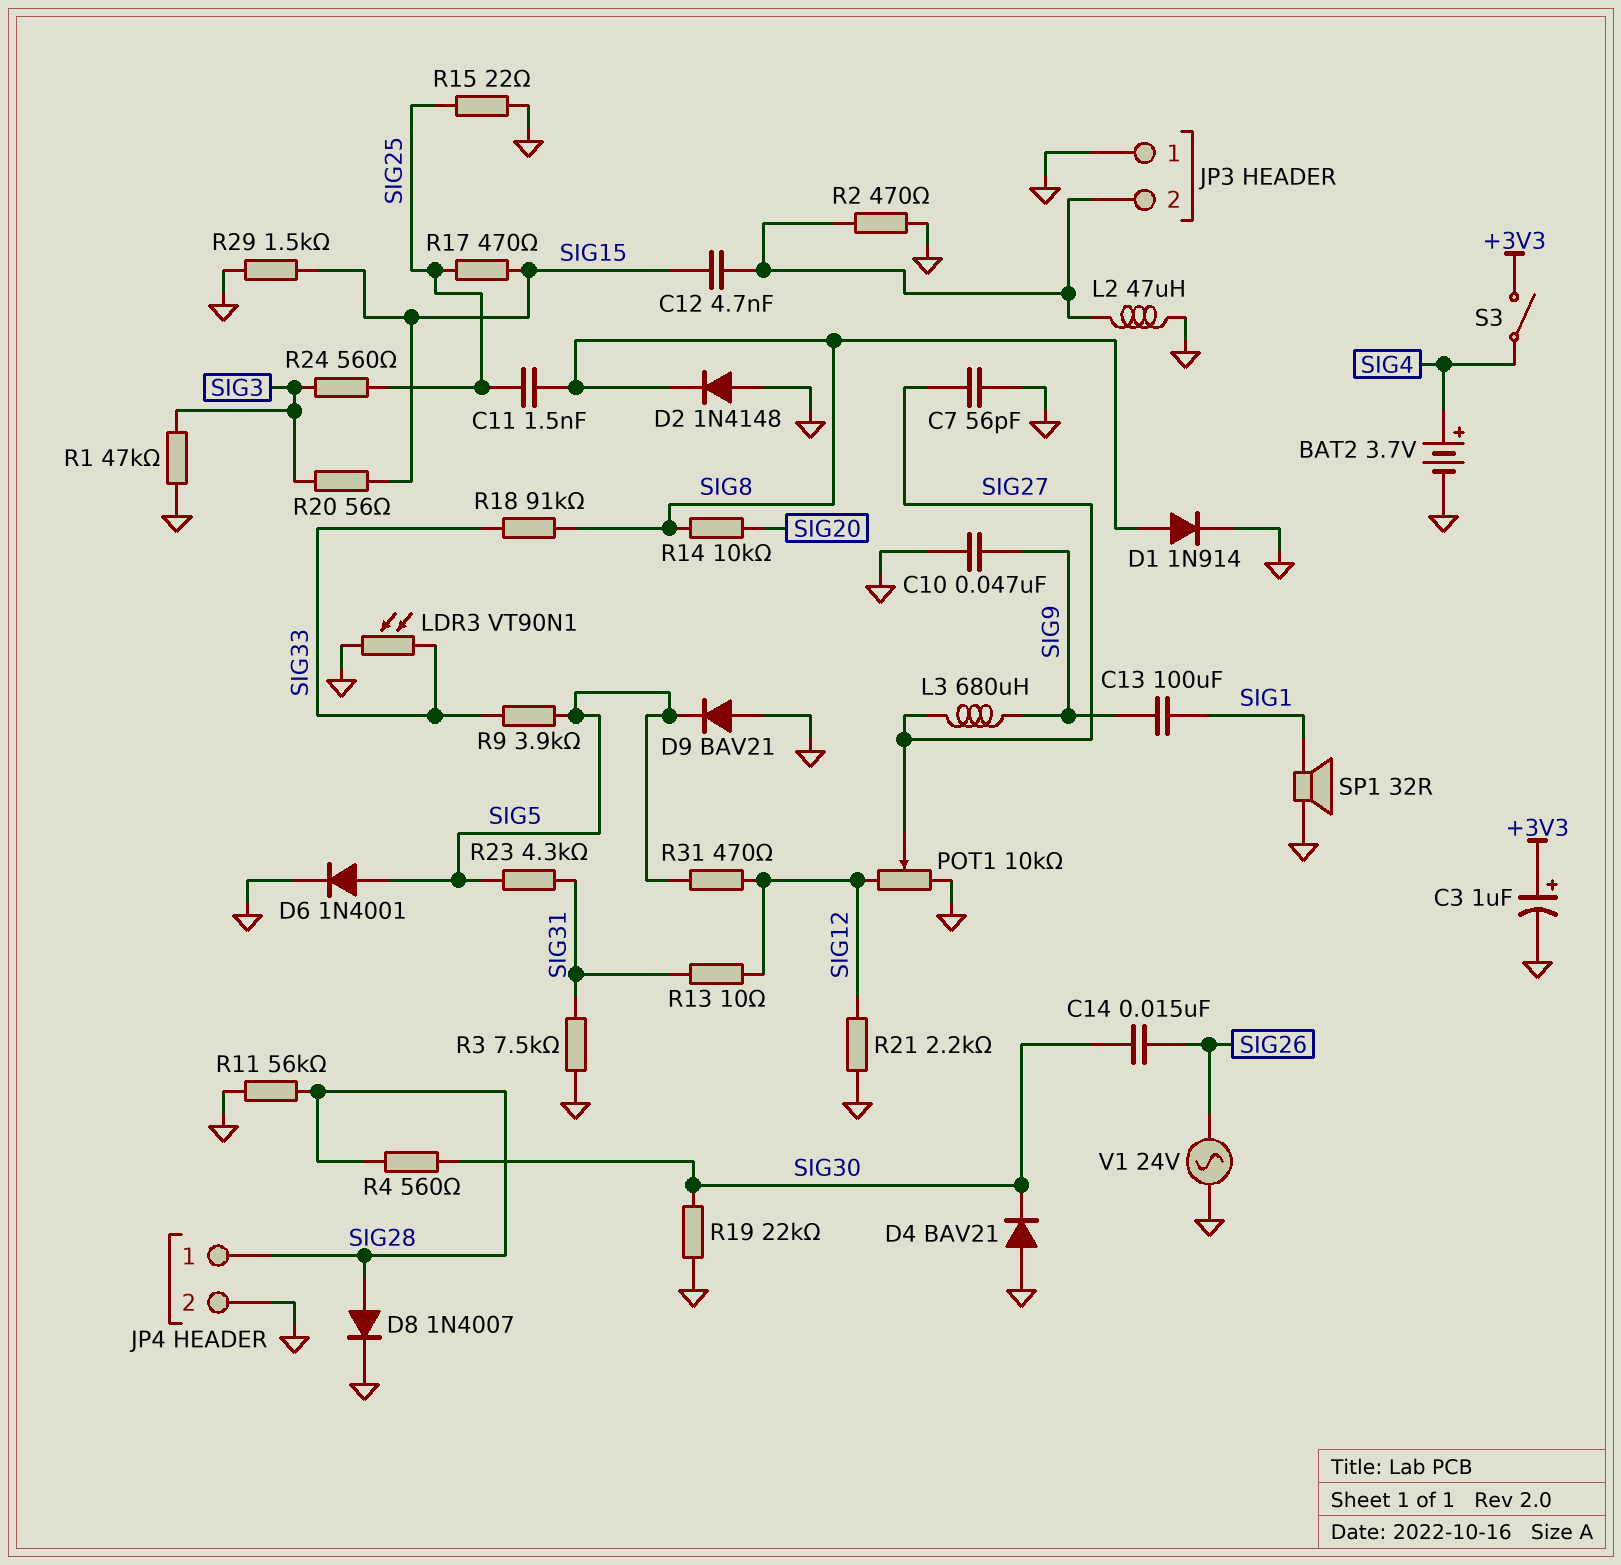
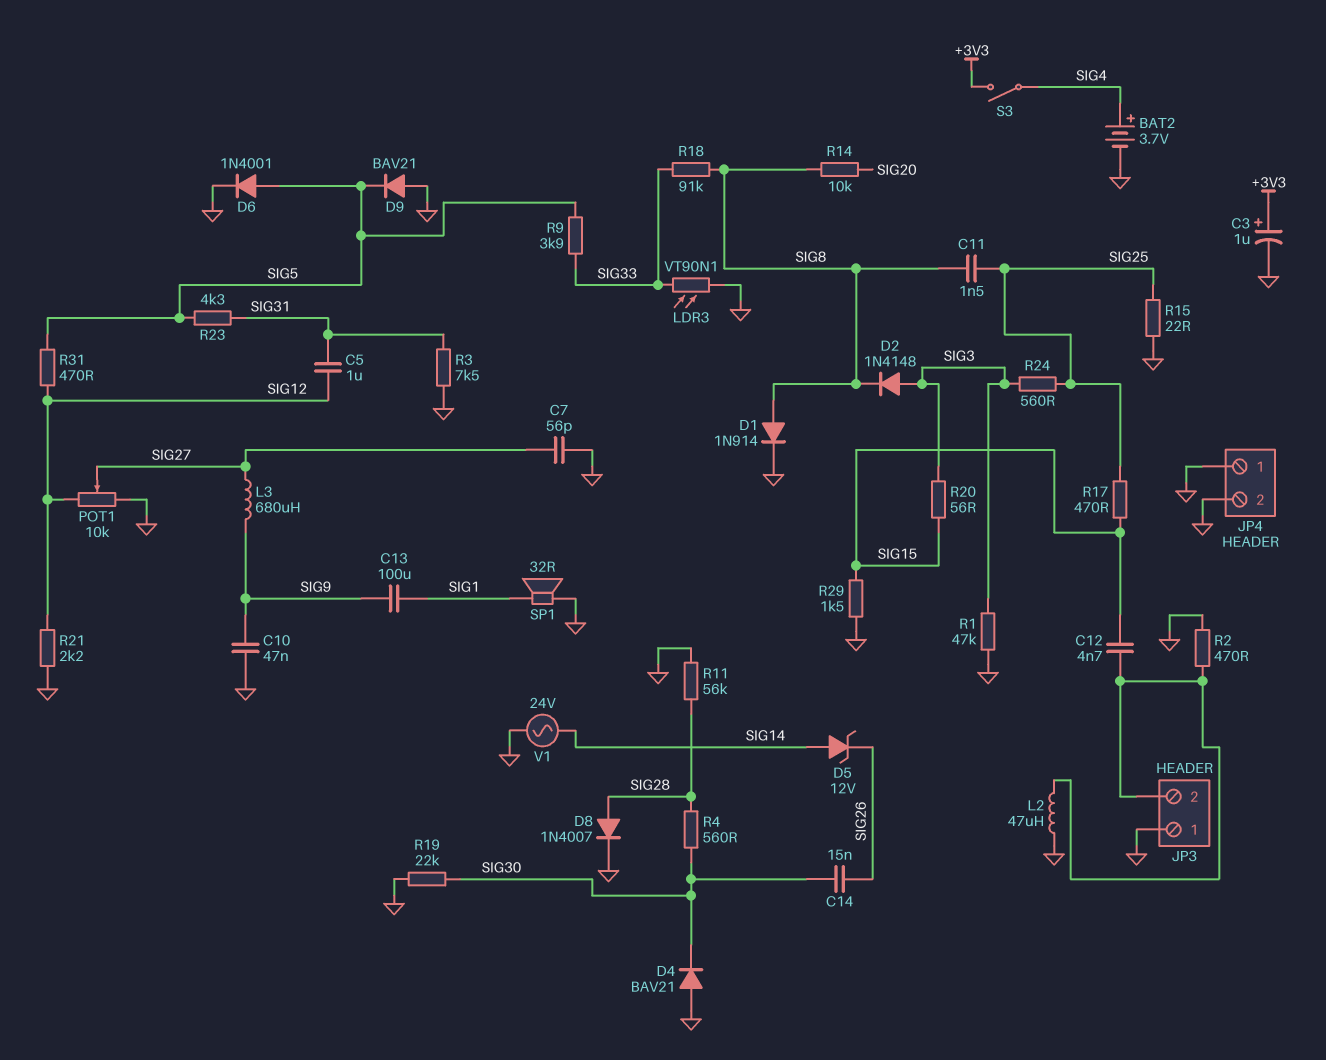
C5: none -> 1uF (SIG12, SIG31)
D2: diode 1N4148 (A GND, K SIG8) -> diode 1N4148 (A SIG3, K SIG8)
D5: none -> zener 12V (A SIG14, K SIG26)
JP4 pin 1: SIG28 -> GND
R13: 10 (SIG12, SIG31) -> none
V1: AC 24V (GND, SIG26) -> AC 24V (GND, SIG14)

